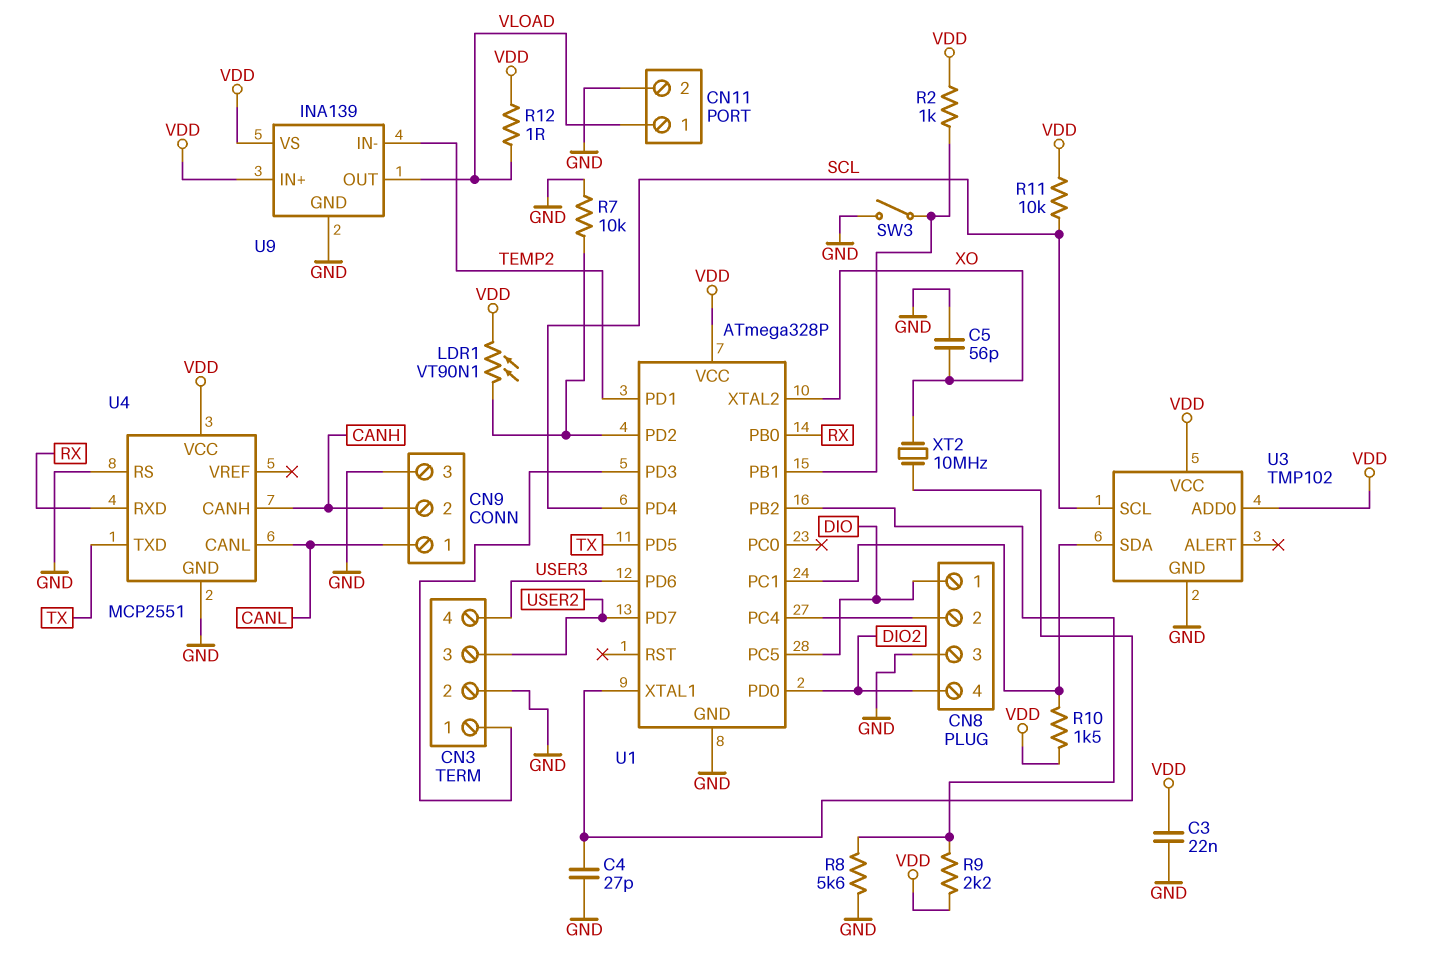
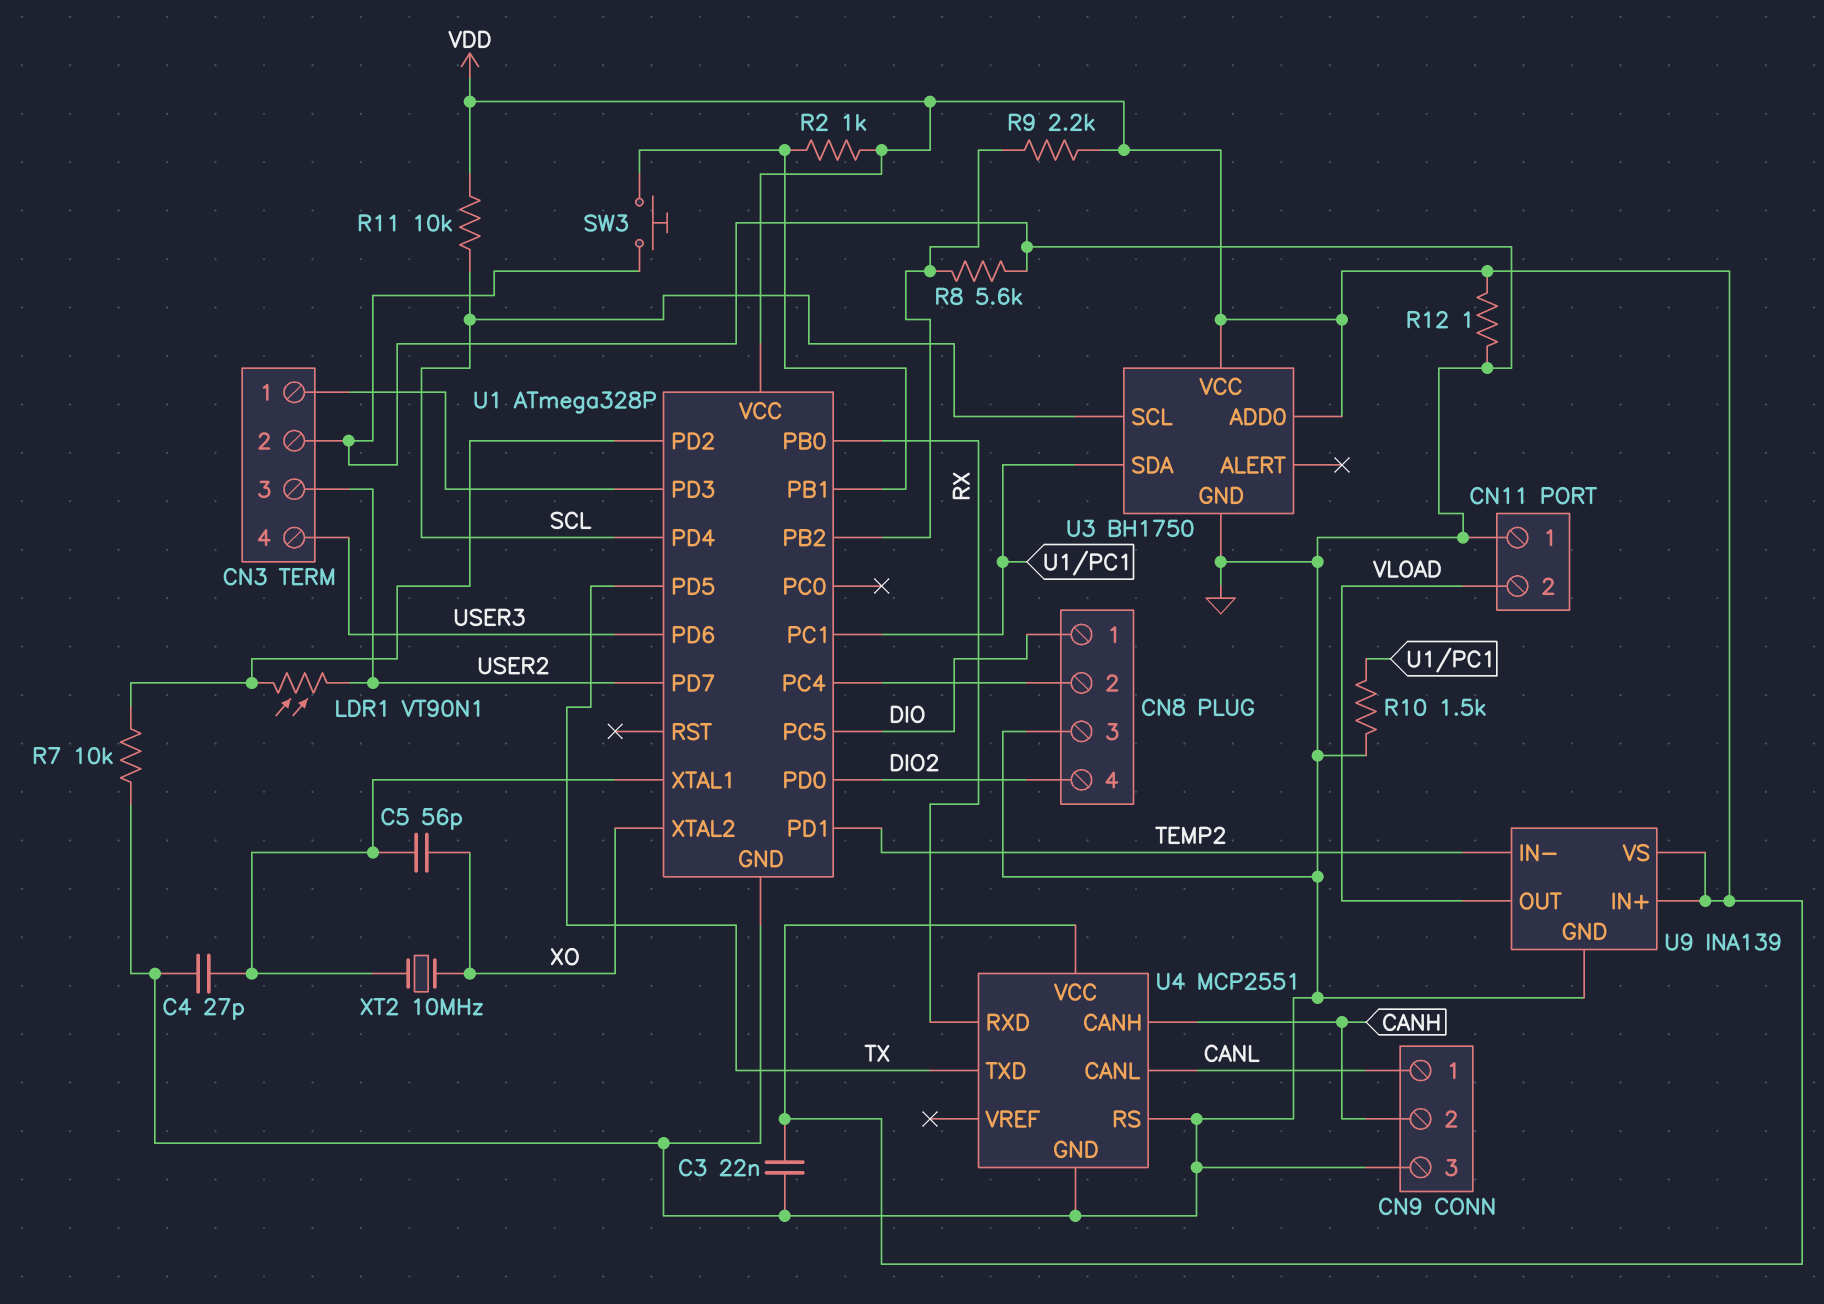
C5: 56pF (GND, XO) -> 56pF (U1/XTAL1, XO)
CN11 pin 1: VLOAD -> GND
CN11 pin 2: GND -> VLOAD
LDR1: VT90N1 (U1/PD2, VDD) -> VT90N1 (U1/PD2, USER2)
R10: 1.5k (U1/PC1, VDD) -> 1.5k (GND, U1/PC1)
R12: 1 (VDD, VLOAD) -> 1 (GND, VDD)
SW3: switch (GND, U1/PB1) -> button (GND, U1/PB1)
U3: TMP102 -> BH1750

